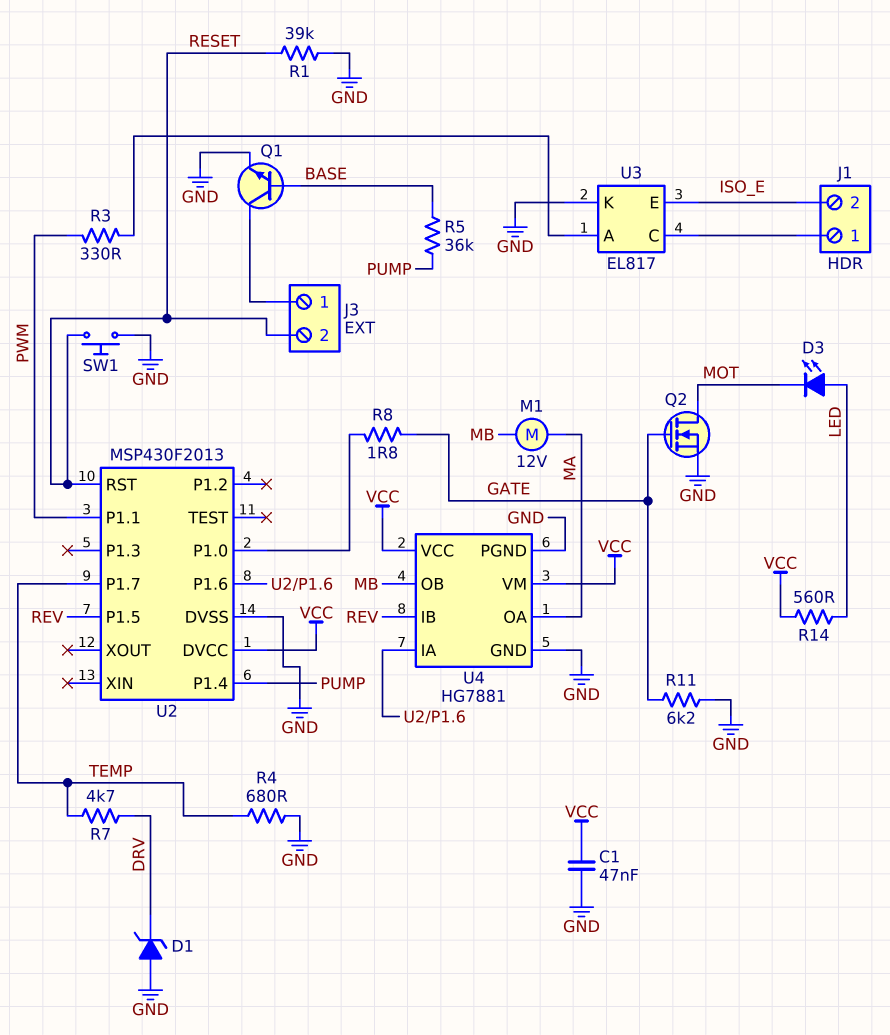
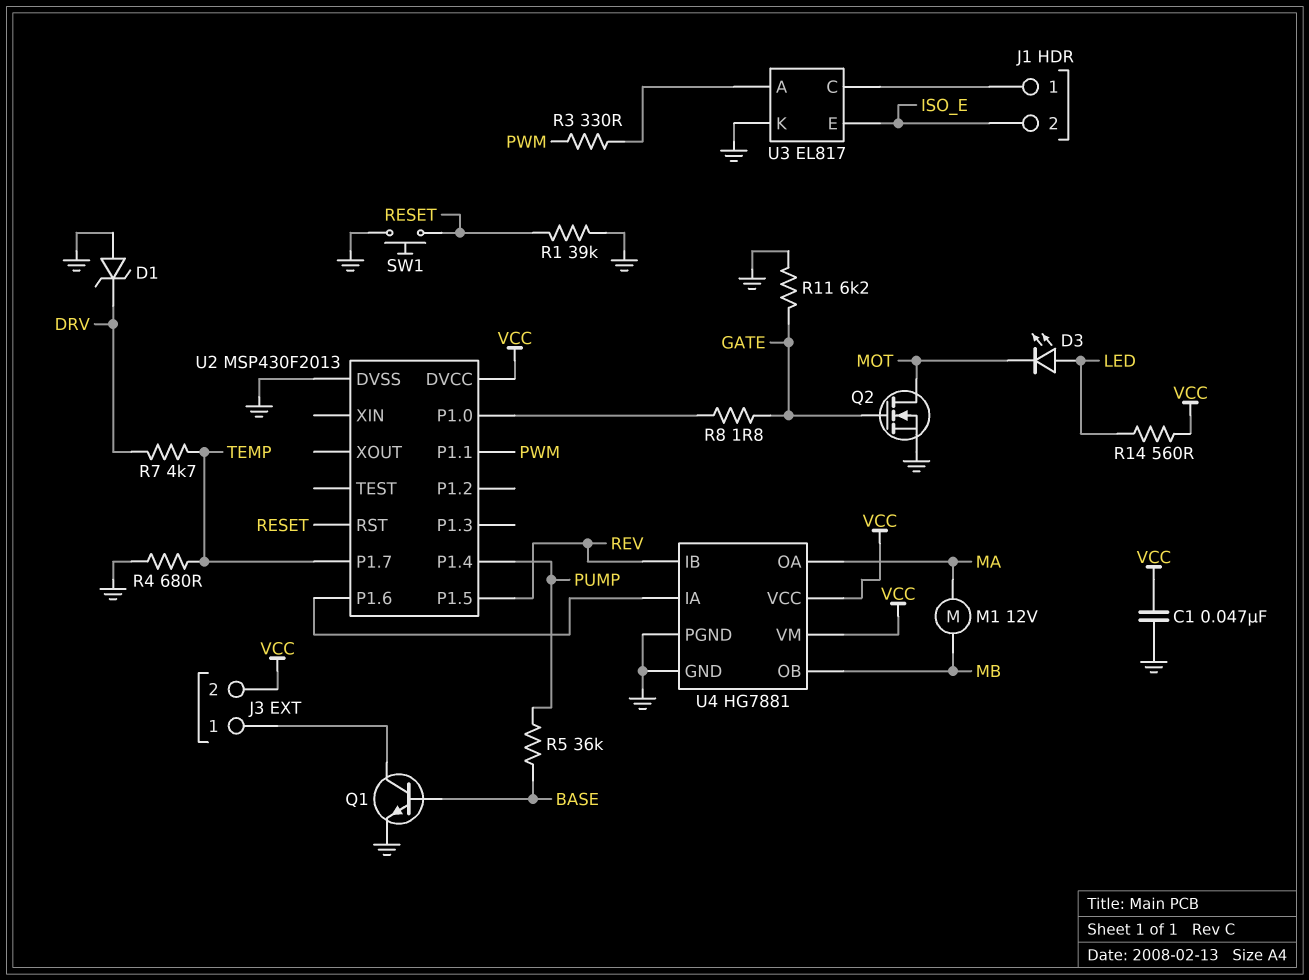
J3 pin 2: RESET -> VCC

